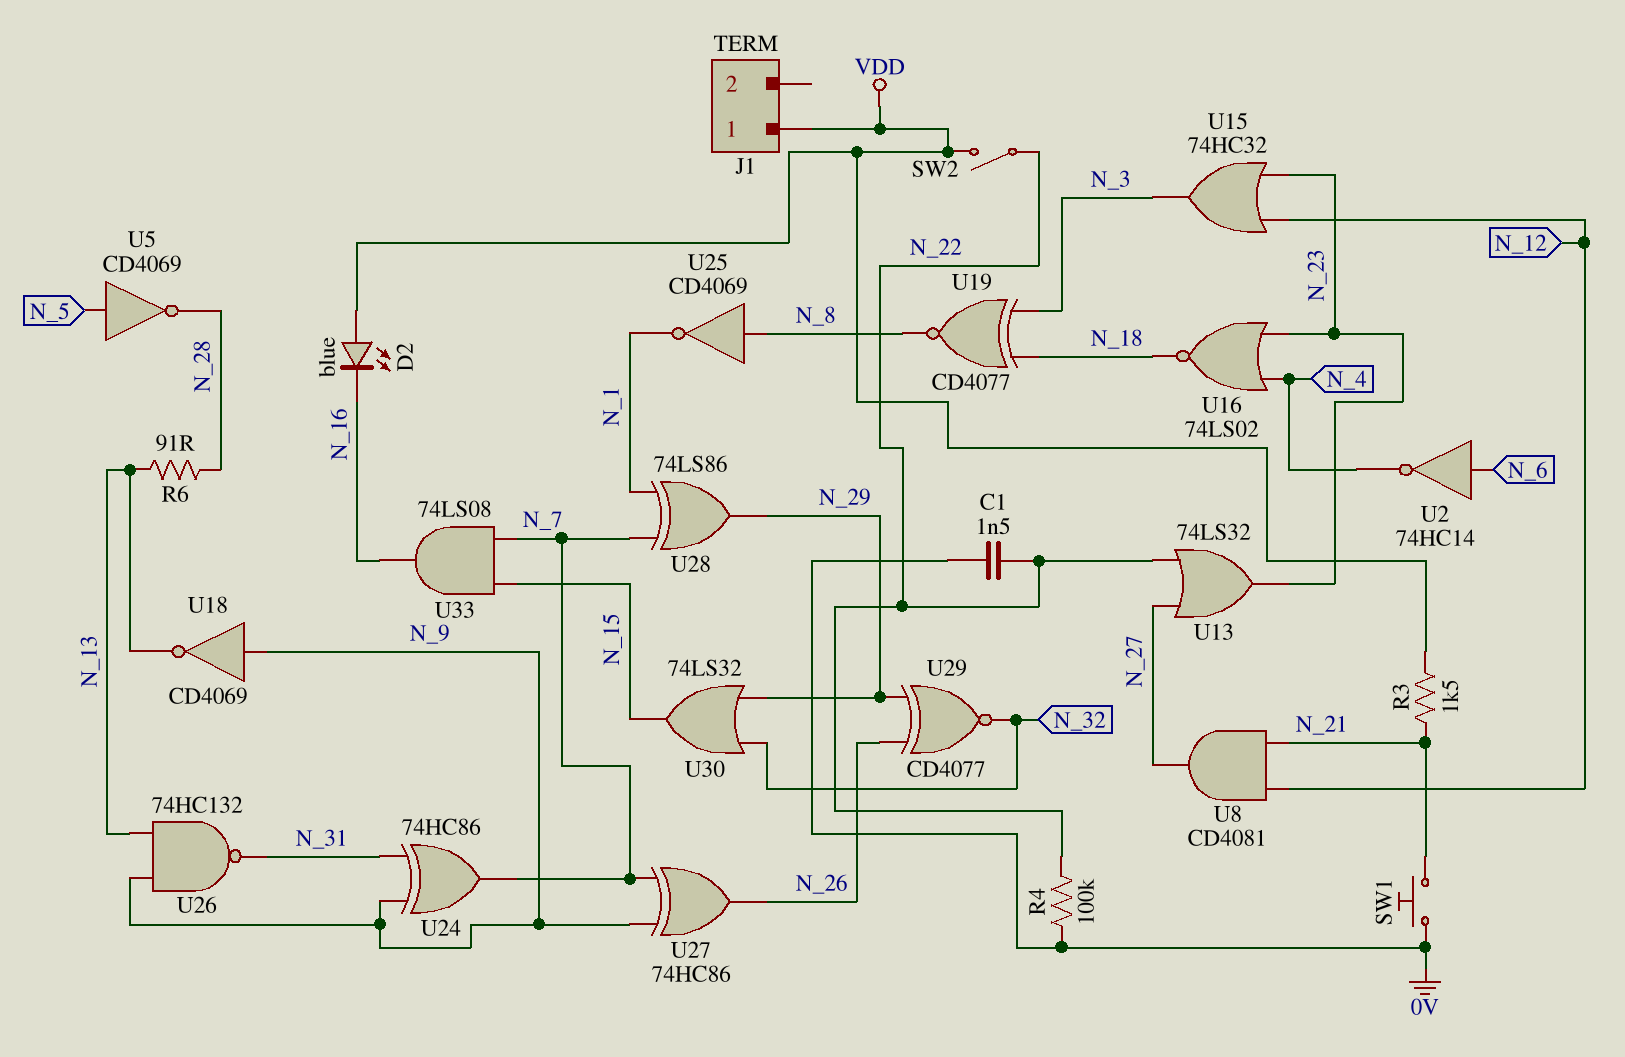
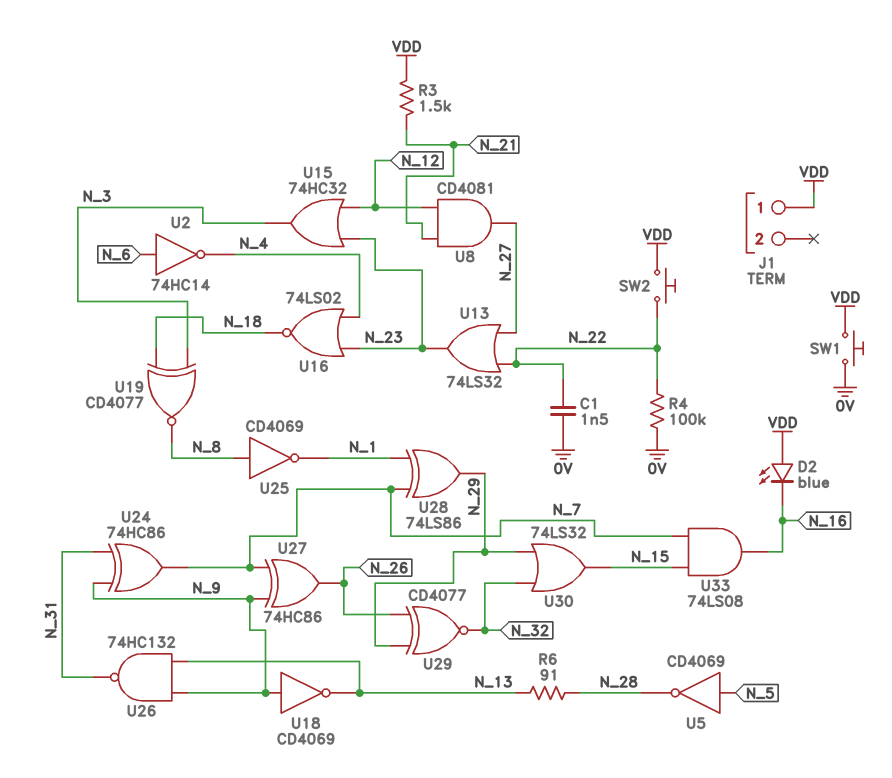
SW1: button (0V, N_21) -> button (0V, VDD)
SW2: switch (N_22, VDD) -> button (N_22, VDD)

